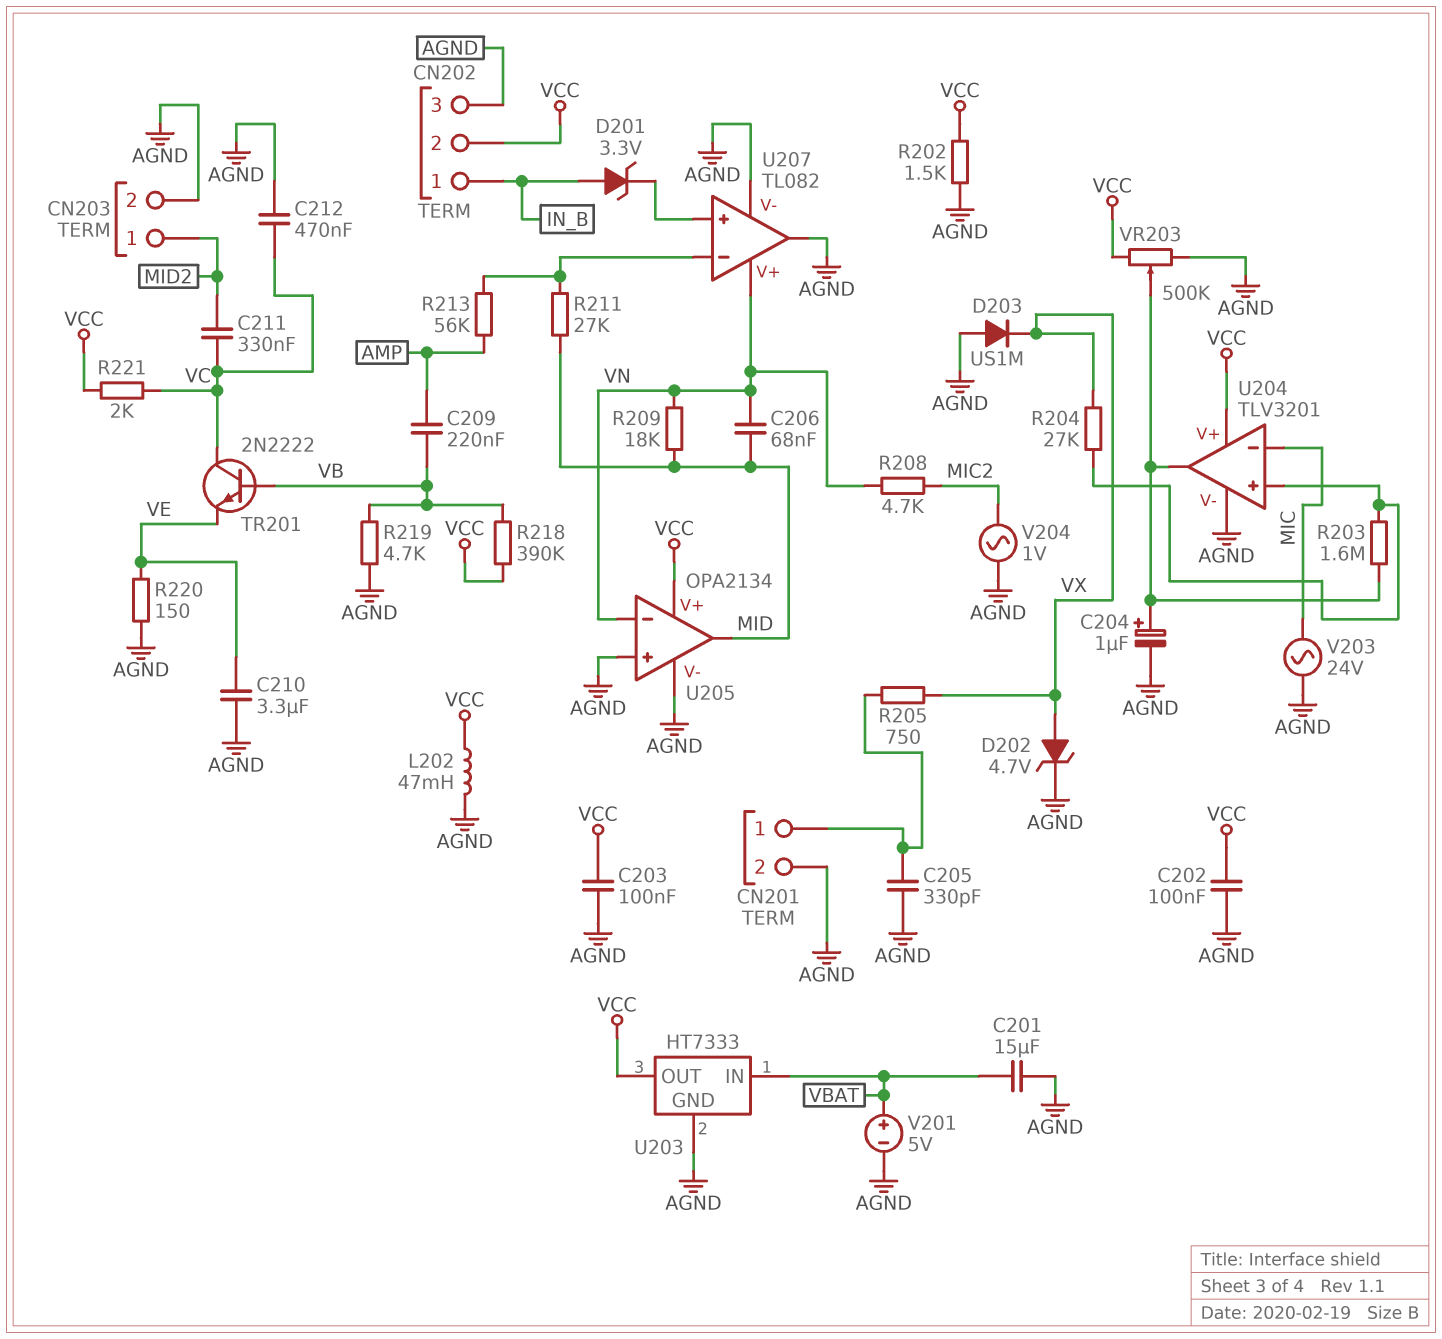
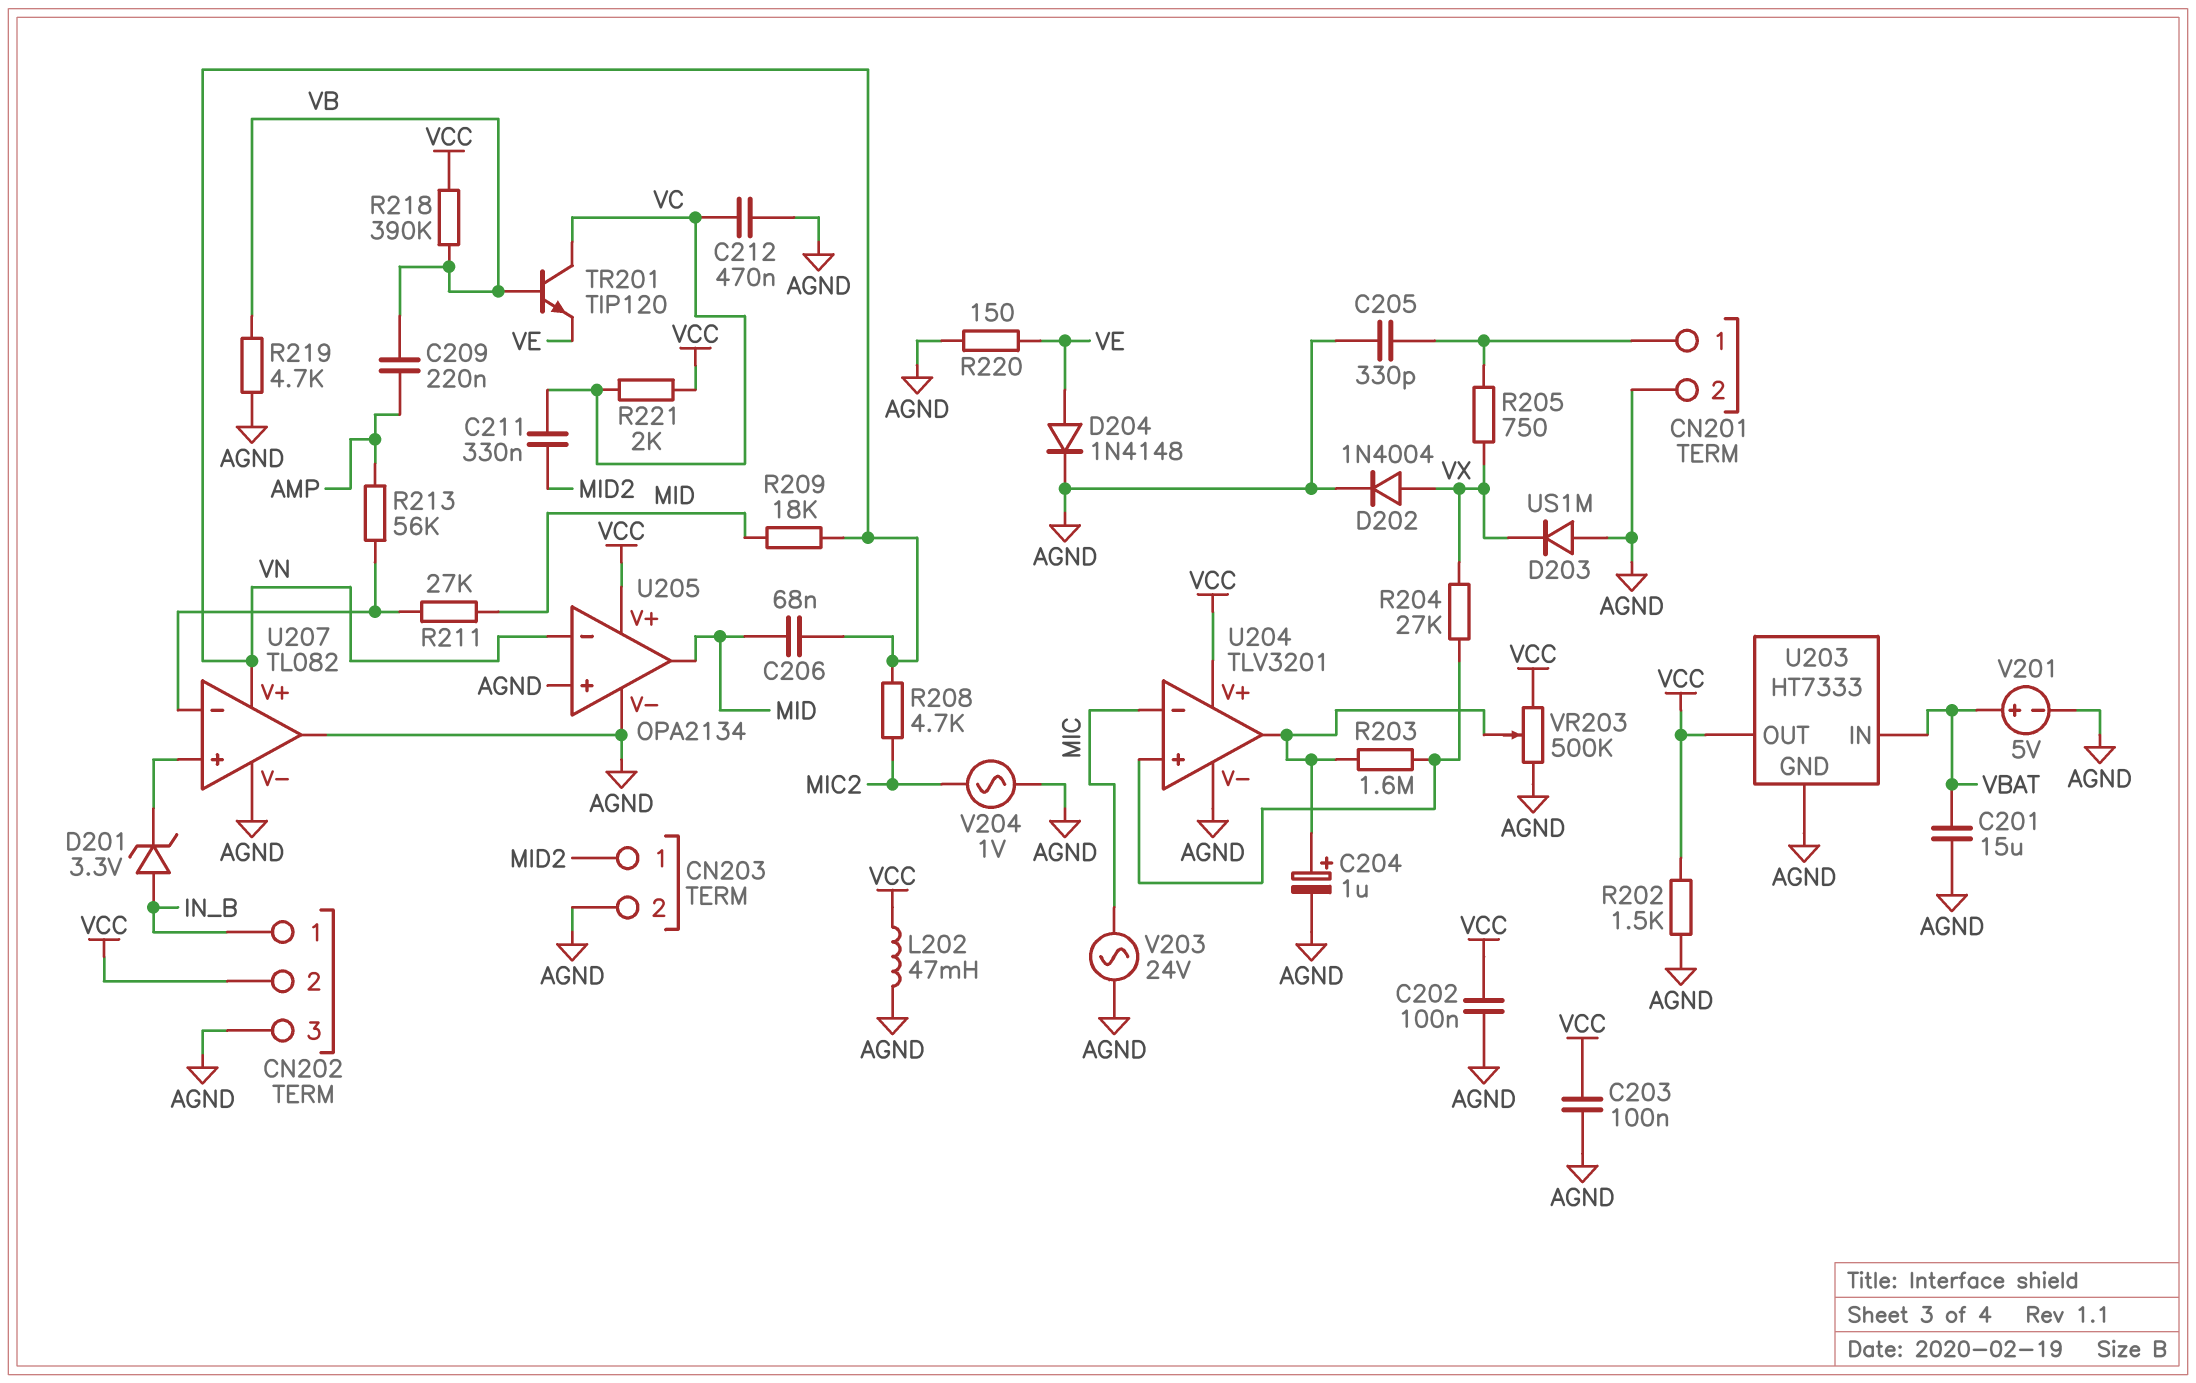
C210: 3.3uF (AGND, VE) -> none
D202: zener 4.7V (A VX, K AGND) -> diode 1N4004 (A VX, K AGND)
D204: none -> diode 1N4148 (A VE, K AGND)
TR201: NPN 2N2222 (B VB, C VC, E VE) -> NPN TIP120 (B VB, C VC, E VE)

